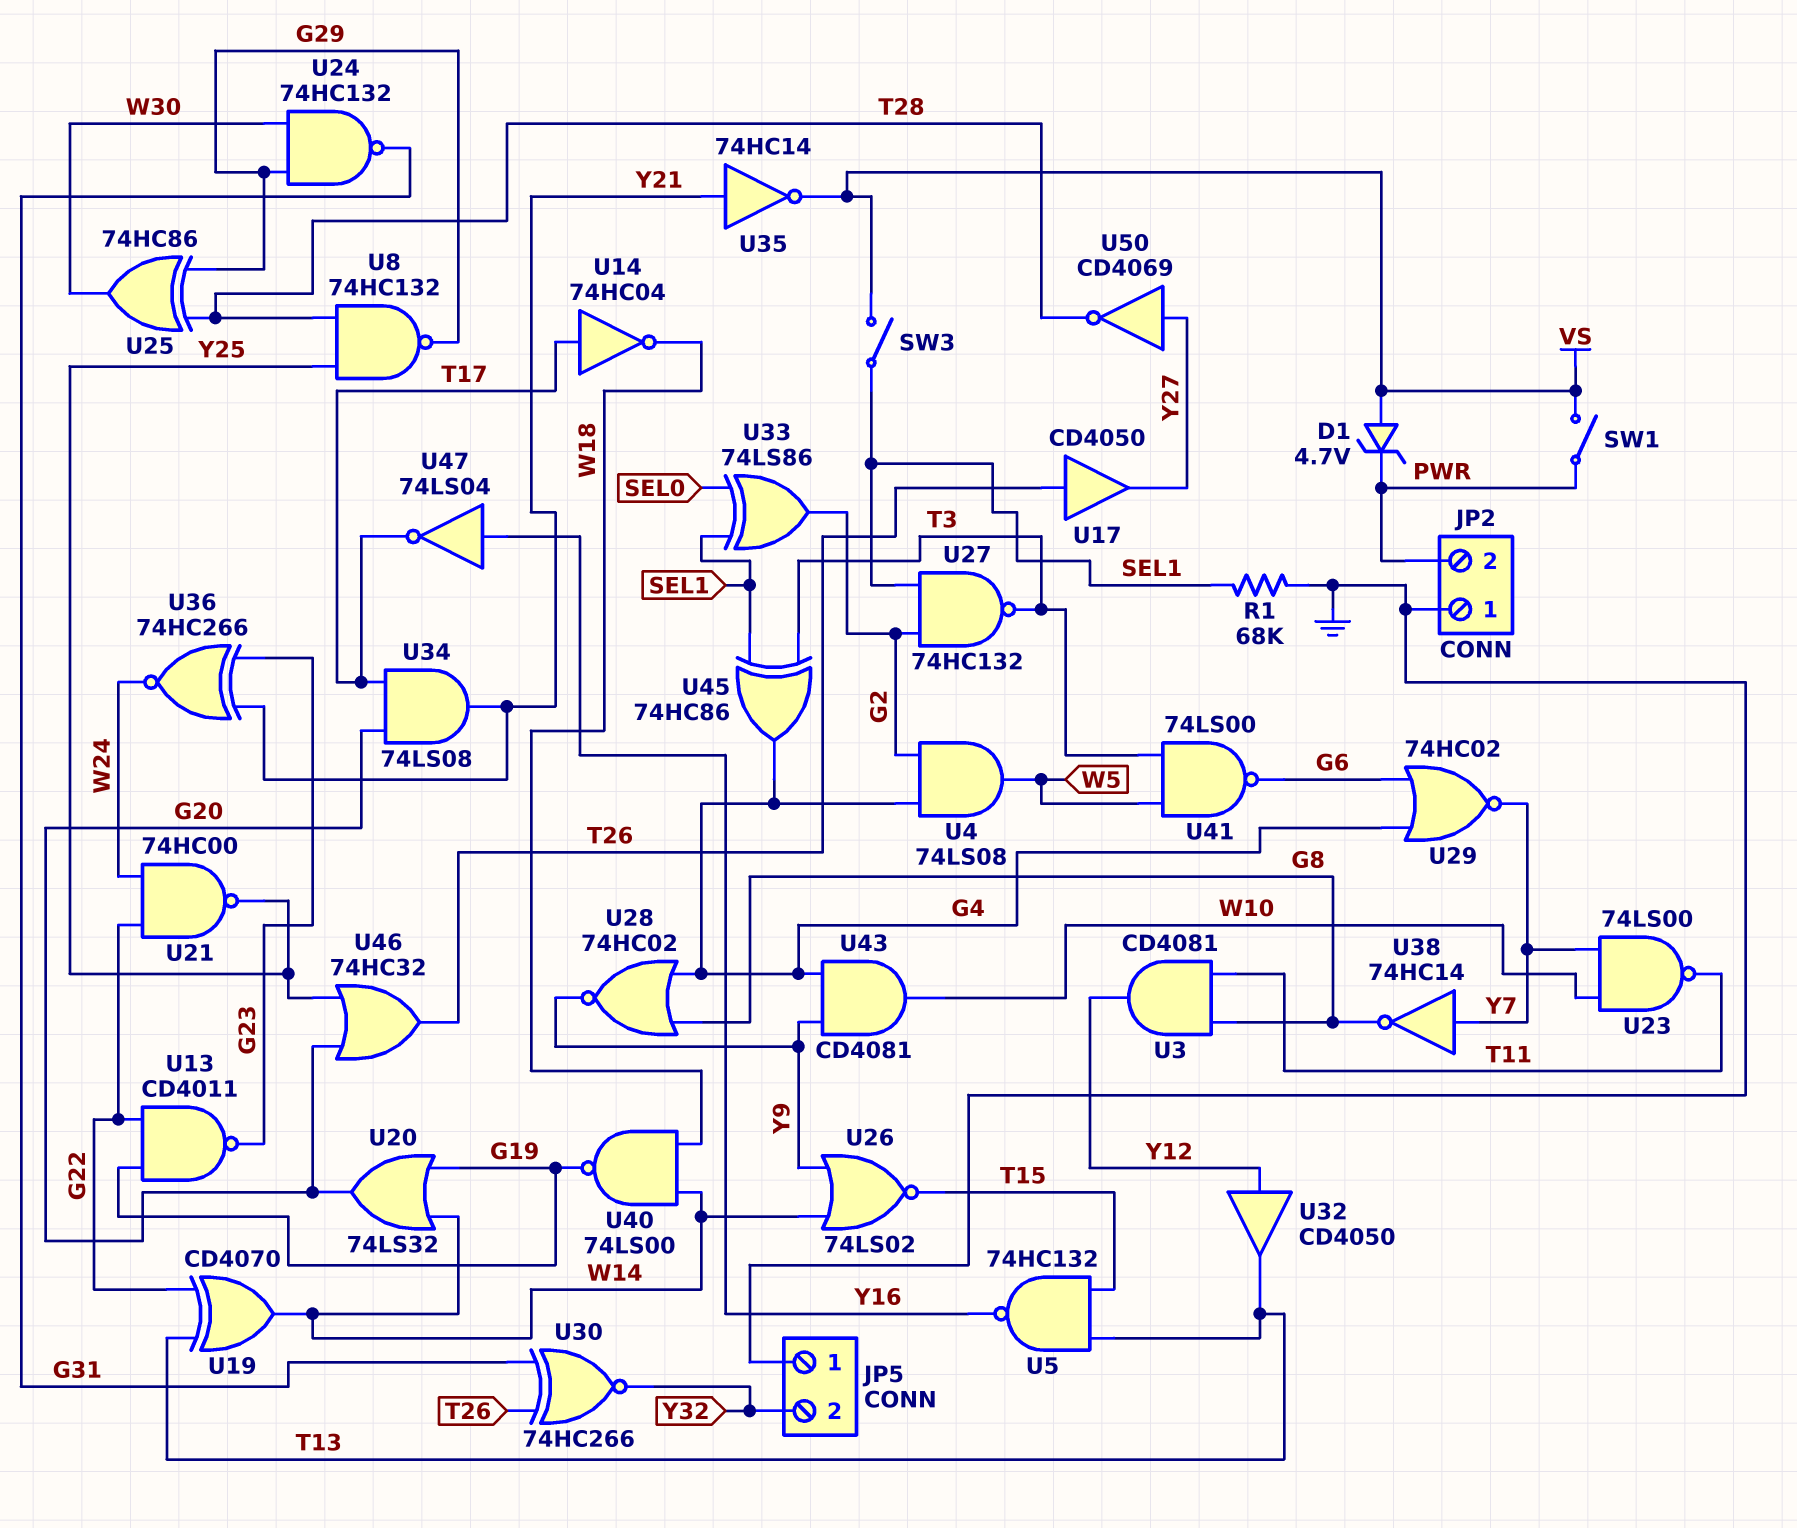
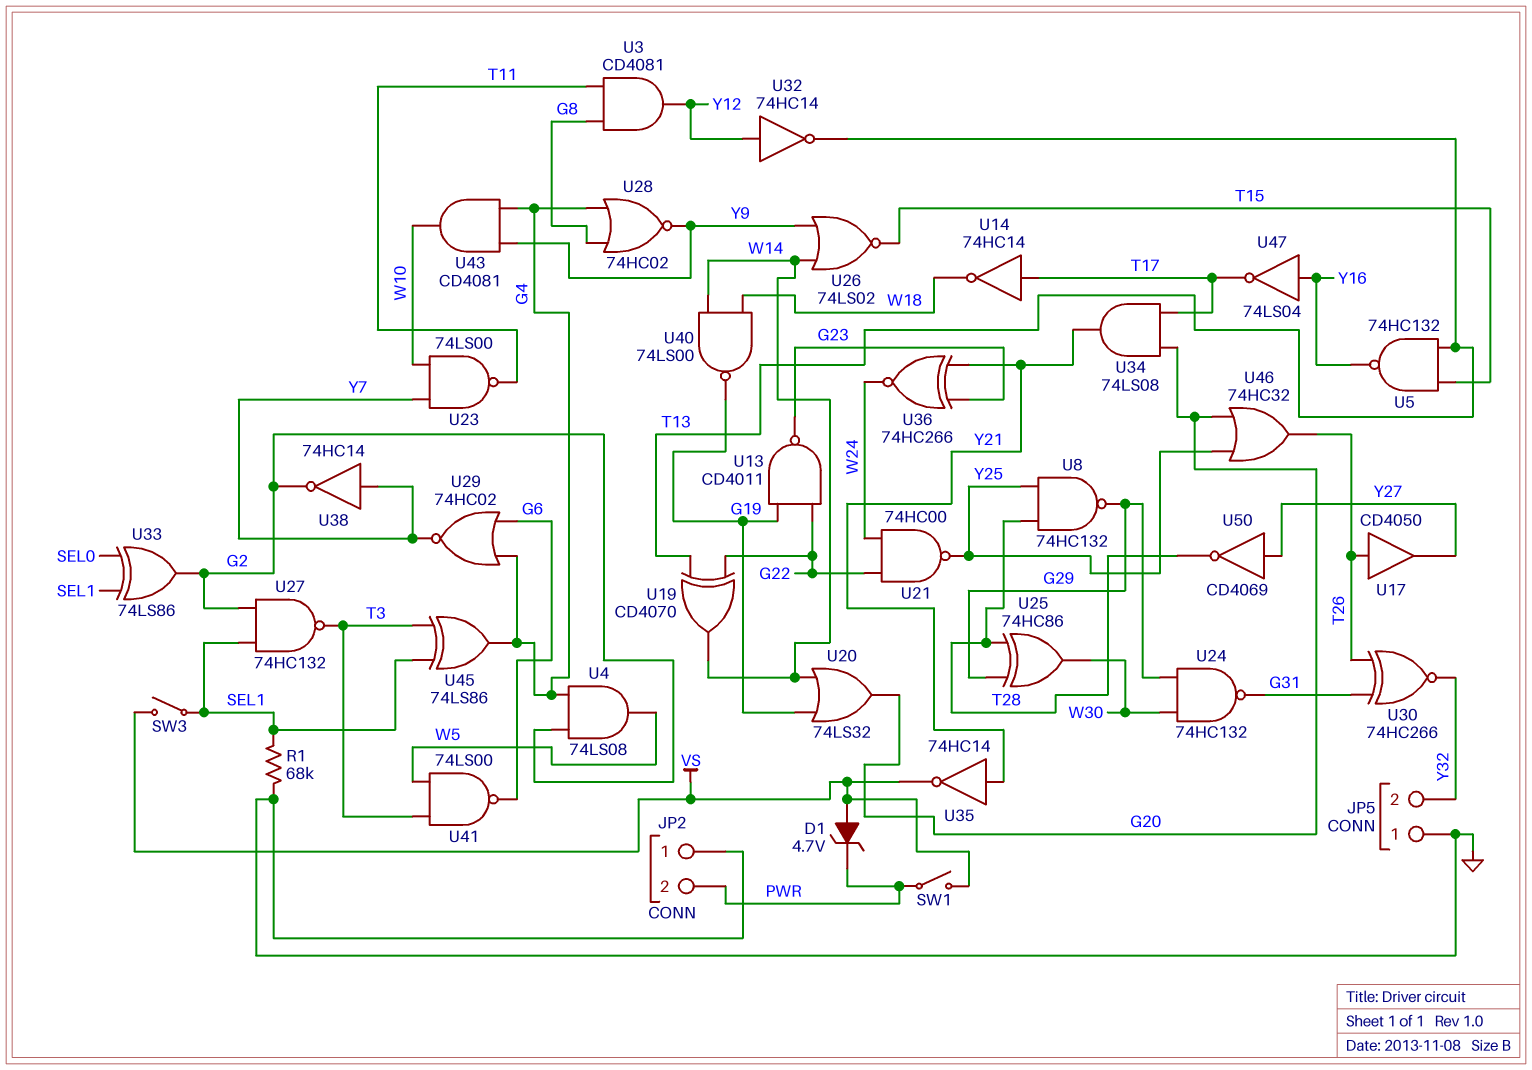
U14: NOT 74HC04 (in T17, out W18) -> NOT 74HC14 (in T17, out W18)
U32: buffer CD4050 (in Y12, out T13) -> NOT 74HC14 (in Y12, out T13)
U38: NOT 74HC14 (in Y7, out G8) -> NOT 74HC14 (in Y7, out G2)
U45: XOR 74HC86 (in SEL1, in T3, out G4) -> XOR 74LS86 (in SEL1, in T3, out G4)

